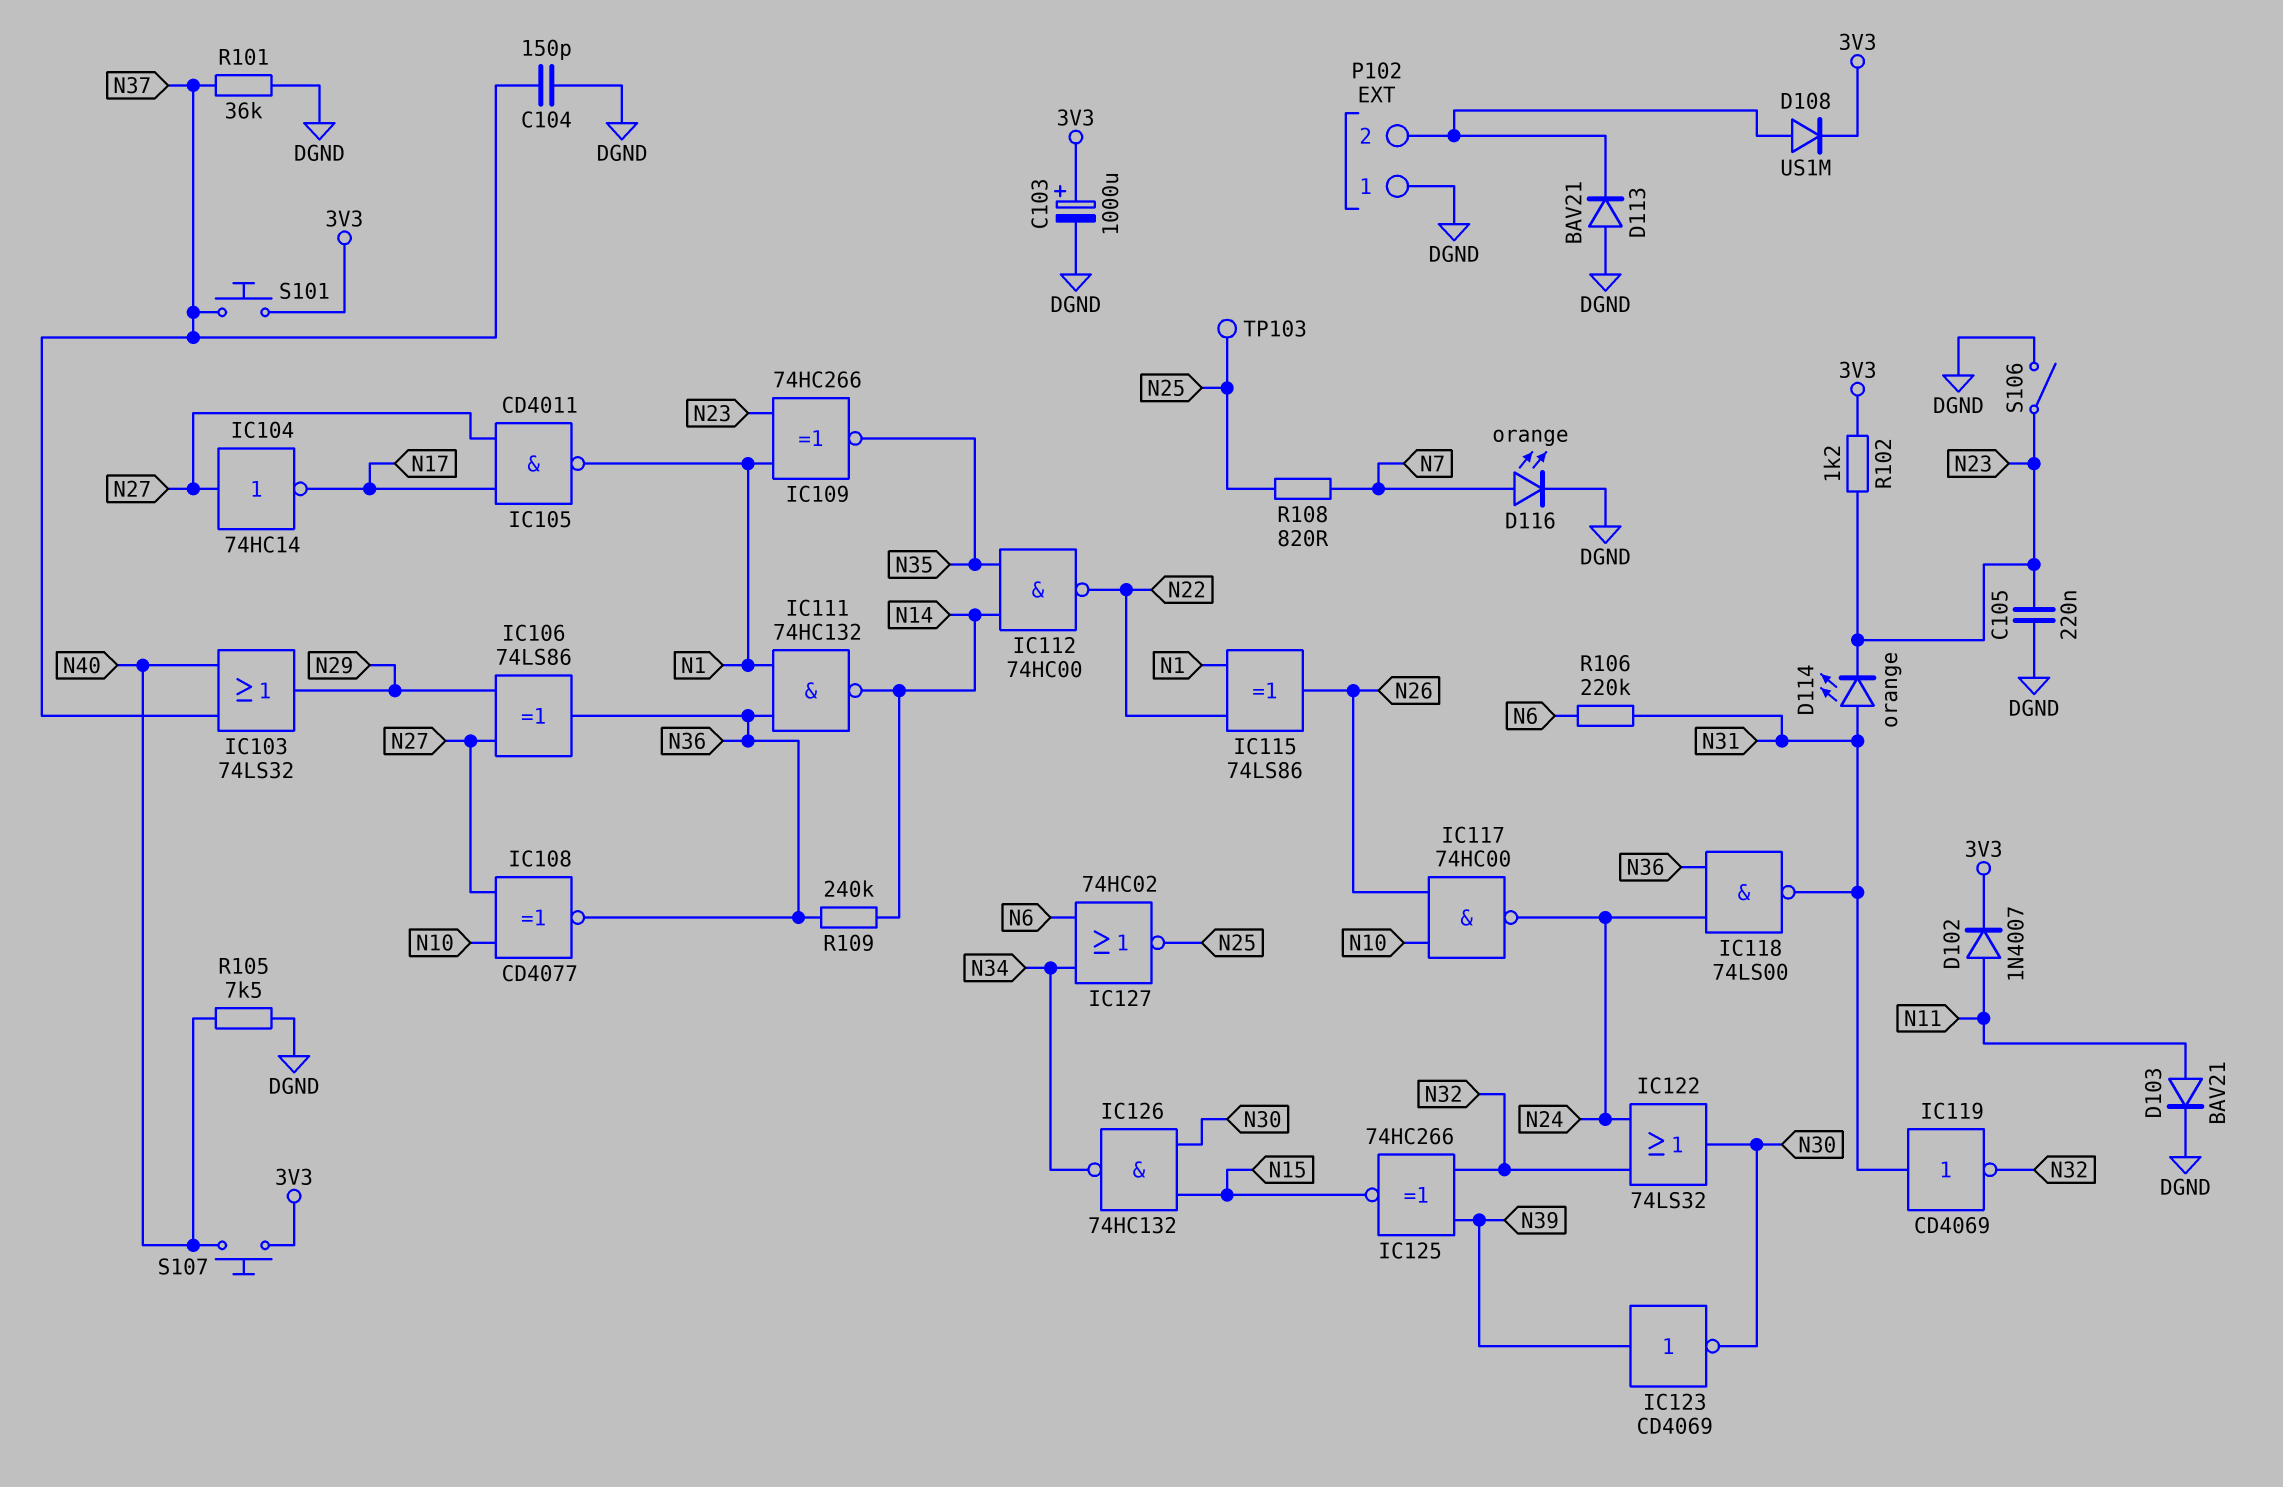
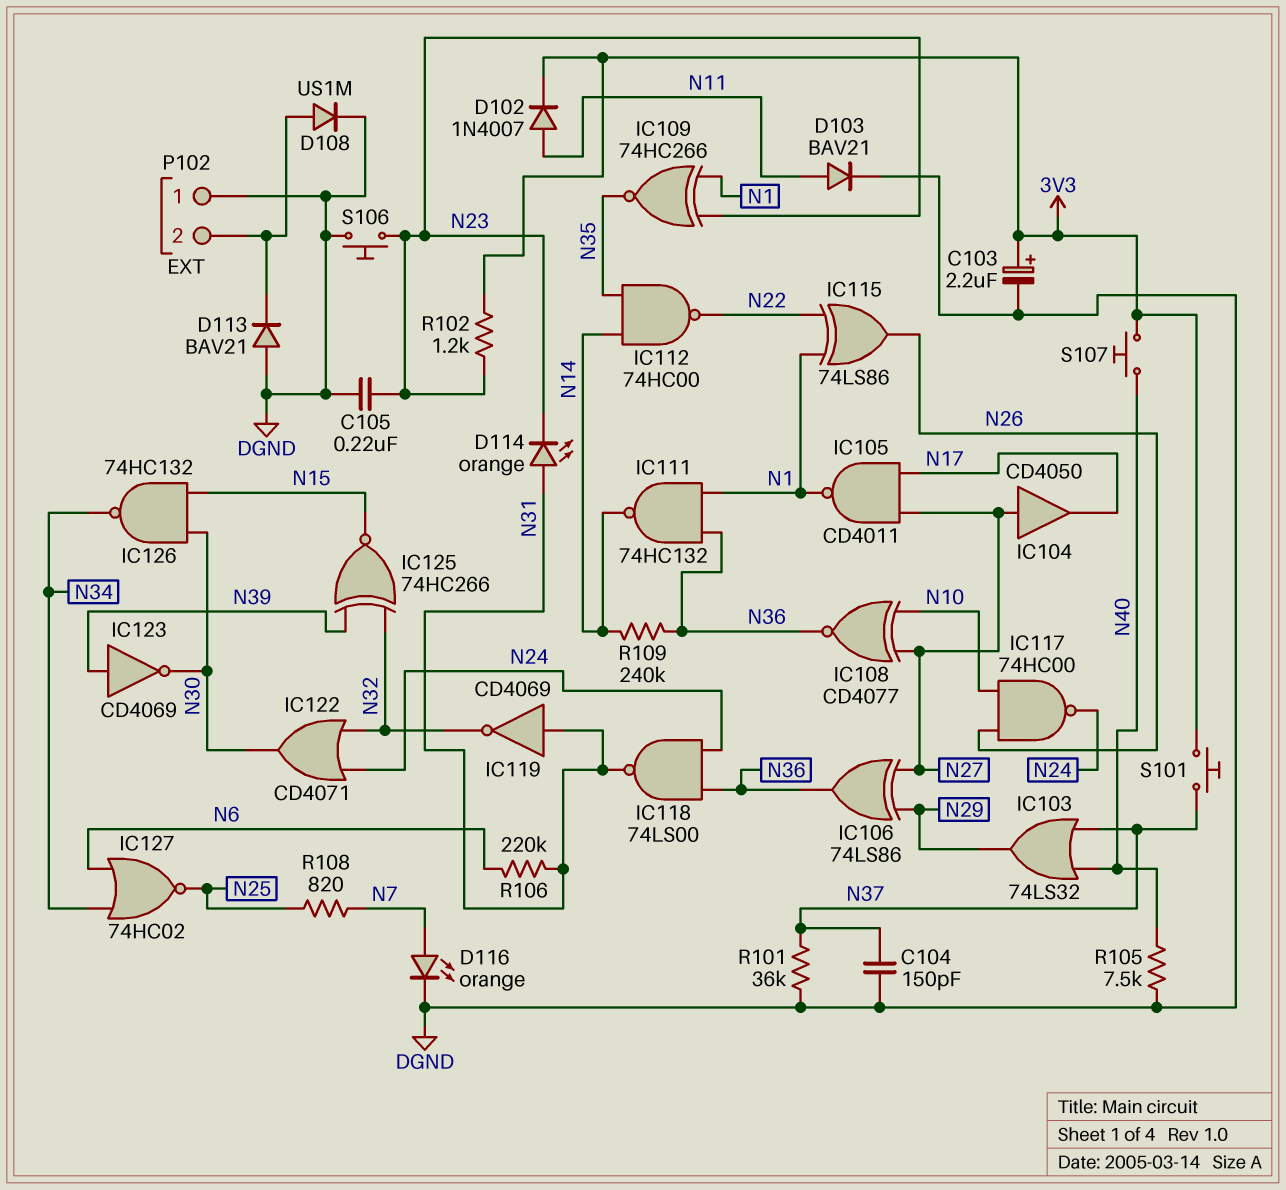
C103: 1000uF (plus 3V3, minus DGND) -> 2.2uF (plus 3V3, minus DGND)
D108: diode US1M (A P102/2, K 3V3) -> diode US1M (A P102/2, K DGND)
IC104: NOT 74HC14 (in N27, out N17) -> buffer CD4050 (in N27, out N17)
IC122: OR 74LS32 (in N24, in N32, out N30) -> OR CD4071 (in N24, in N32, out N30)
S106: switch (DGND, N23) -> button (DGND, N23)
TP103: test point (N25) -> none

